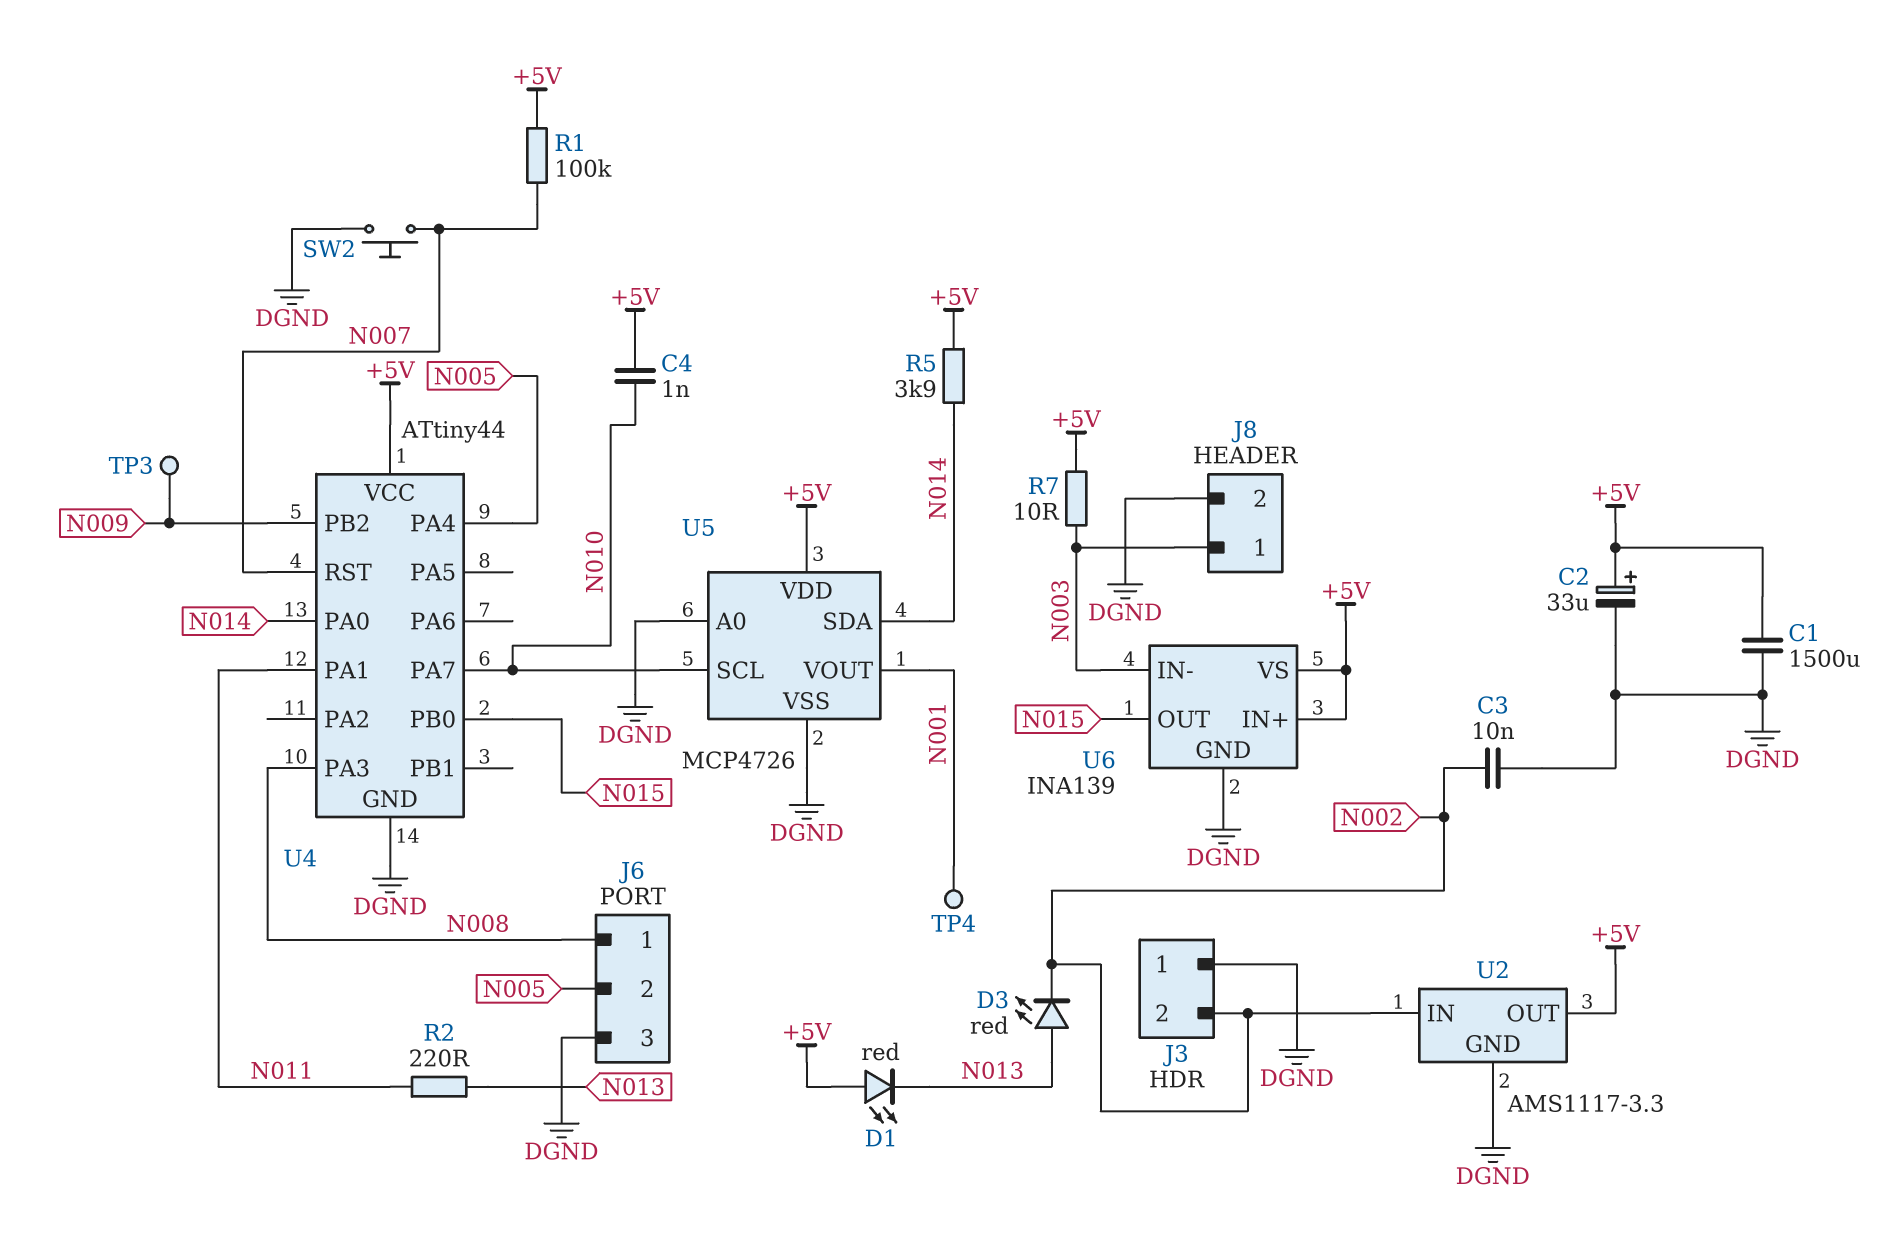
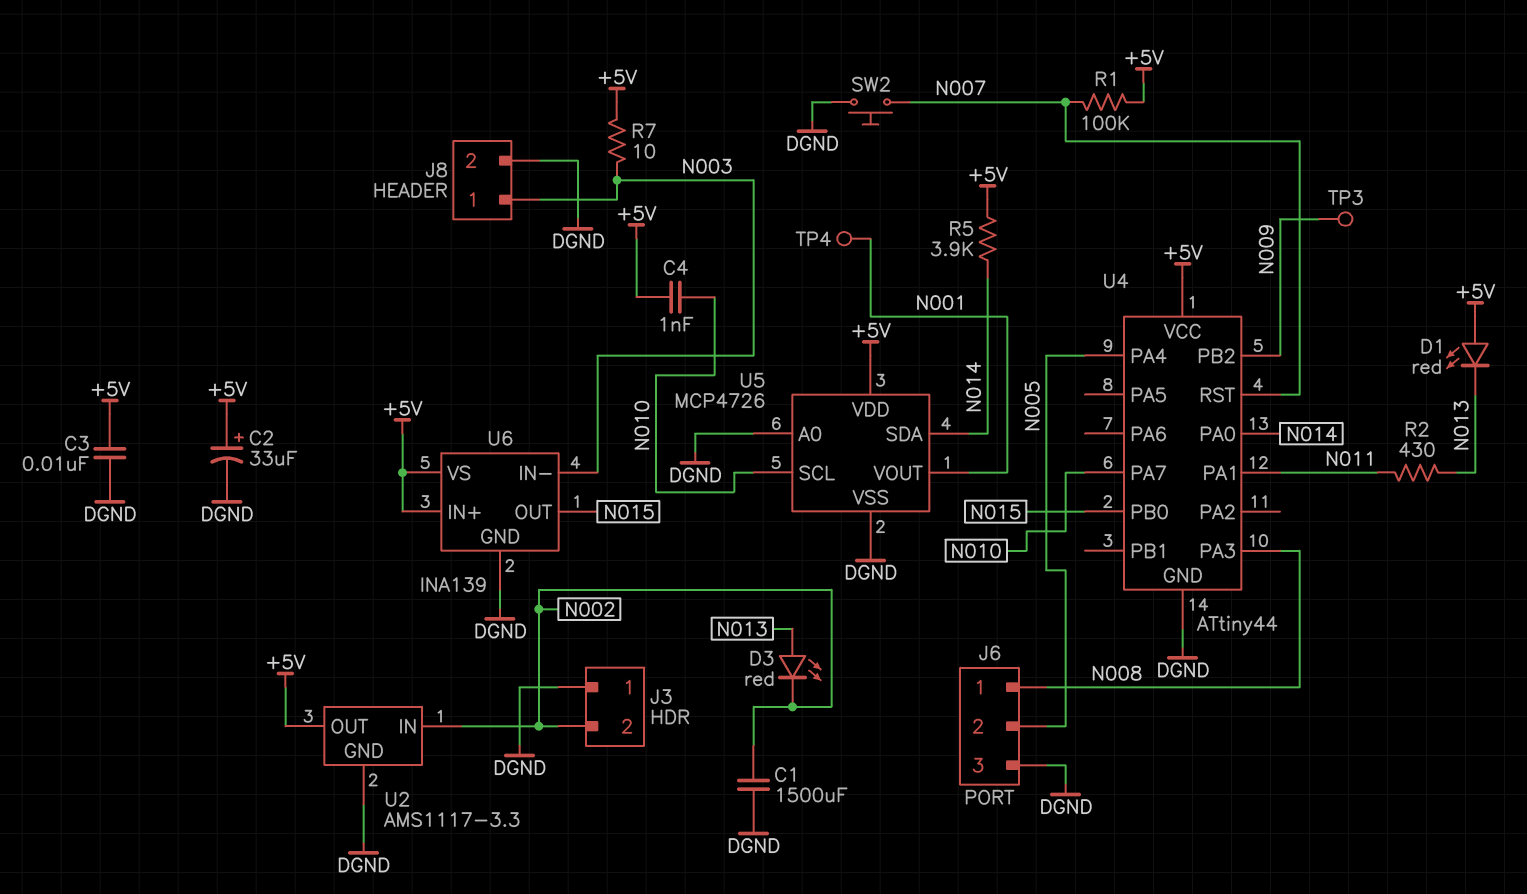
C1: 1500uF (+5V, DGND) -> 1500uF (DGND, N002)
C3: 10nF (DGND, N002) -> 10nF (+5V, DGND)
R2: 220 (N011, N013) -> 430 (N011, N013)

